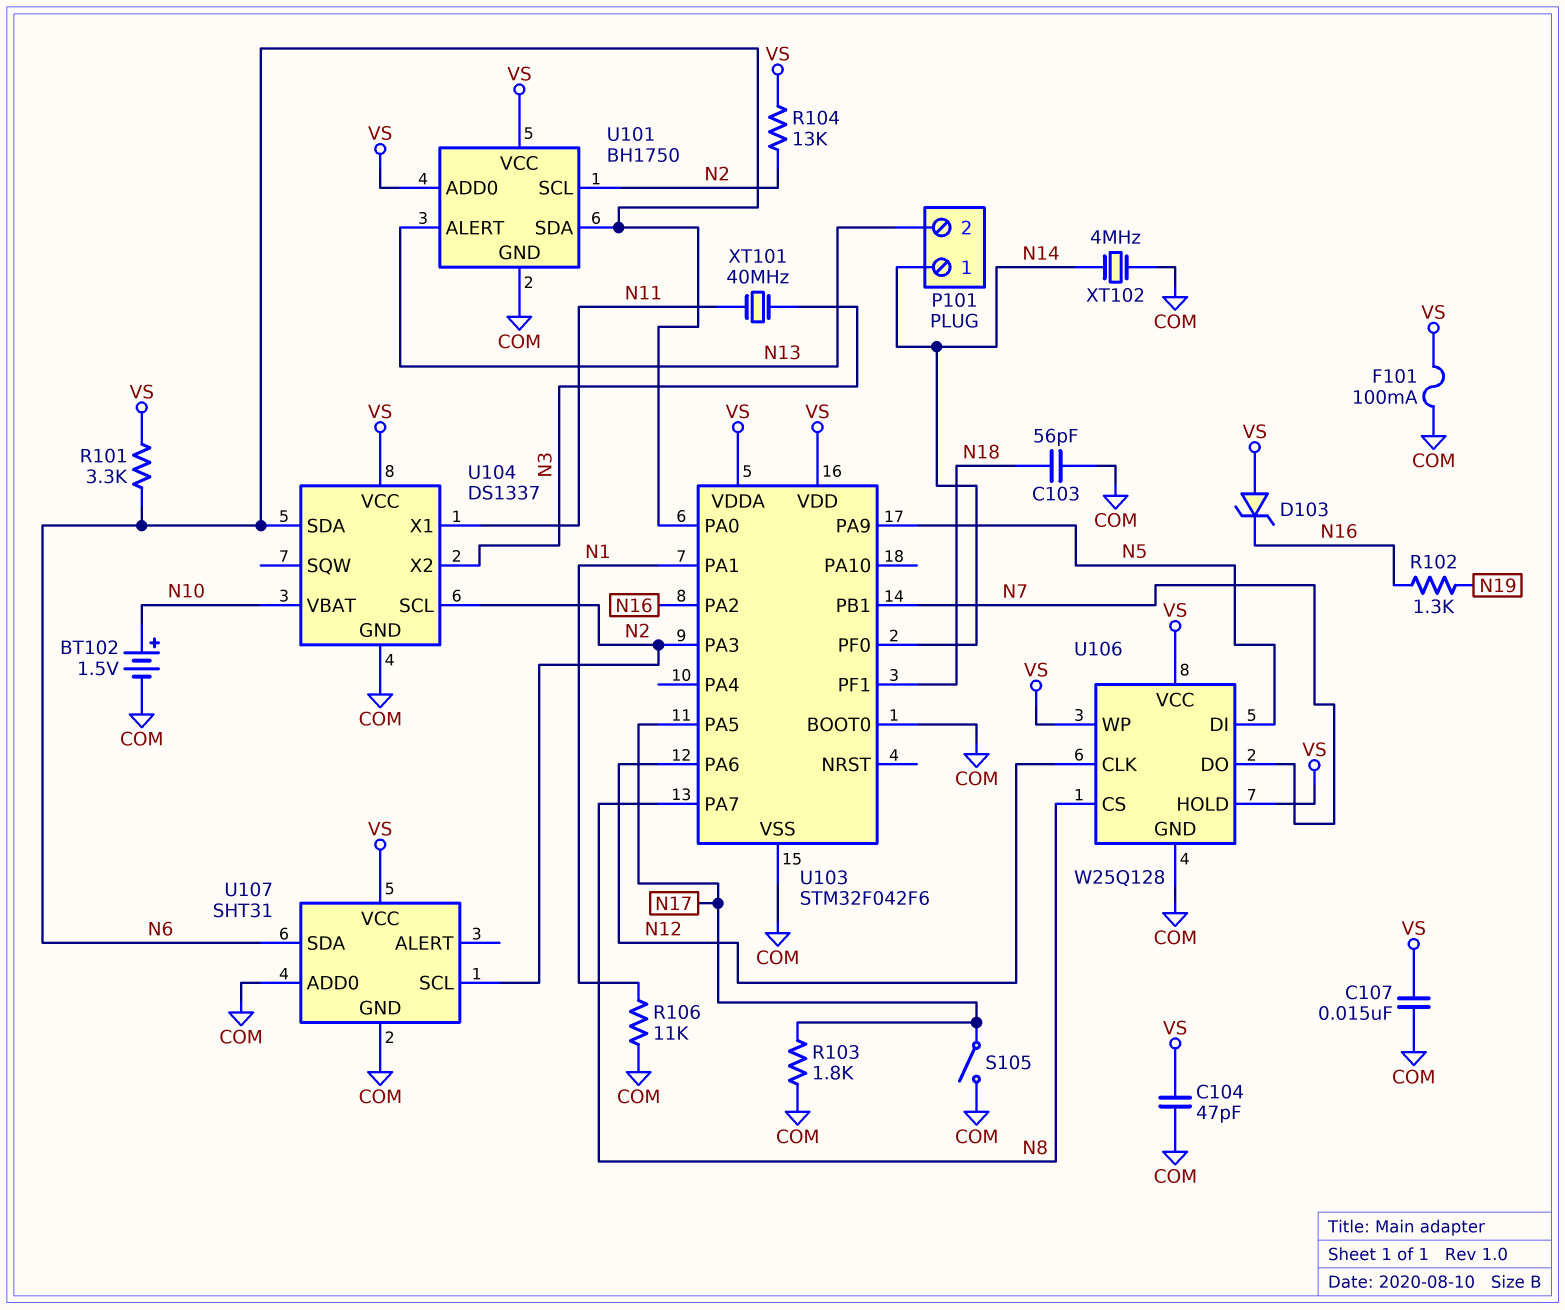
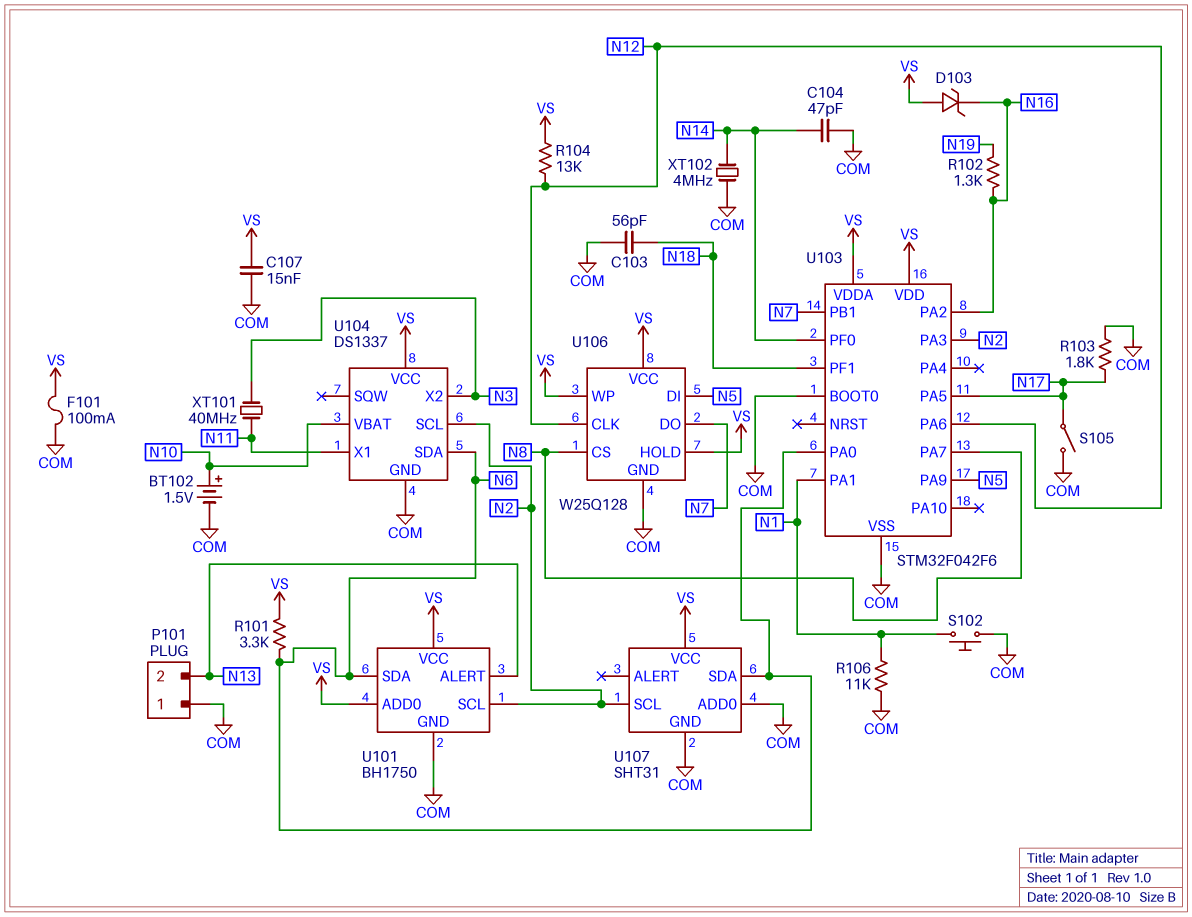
C104: 47pF (COM, VS) -> 47pF (COM, N14)
P101 pin 1: N14 -> COM
R104: 13k (N2, VS) -> 13k (N12, VS)
S102: none -> button (COM, N1)

